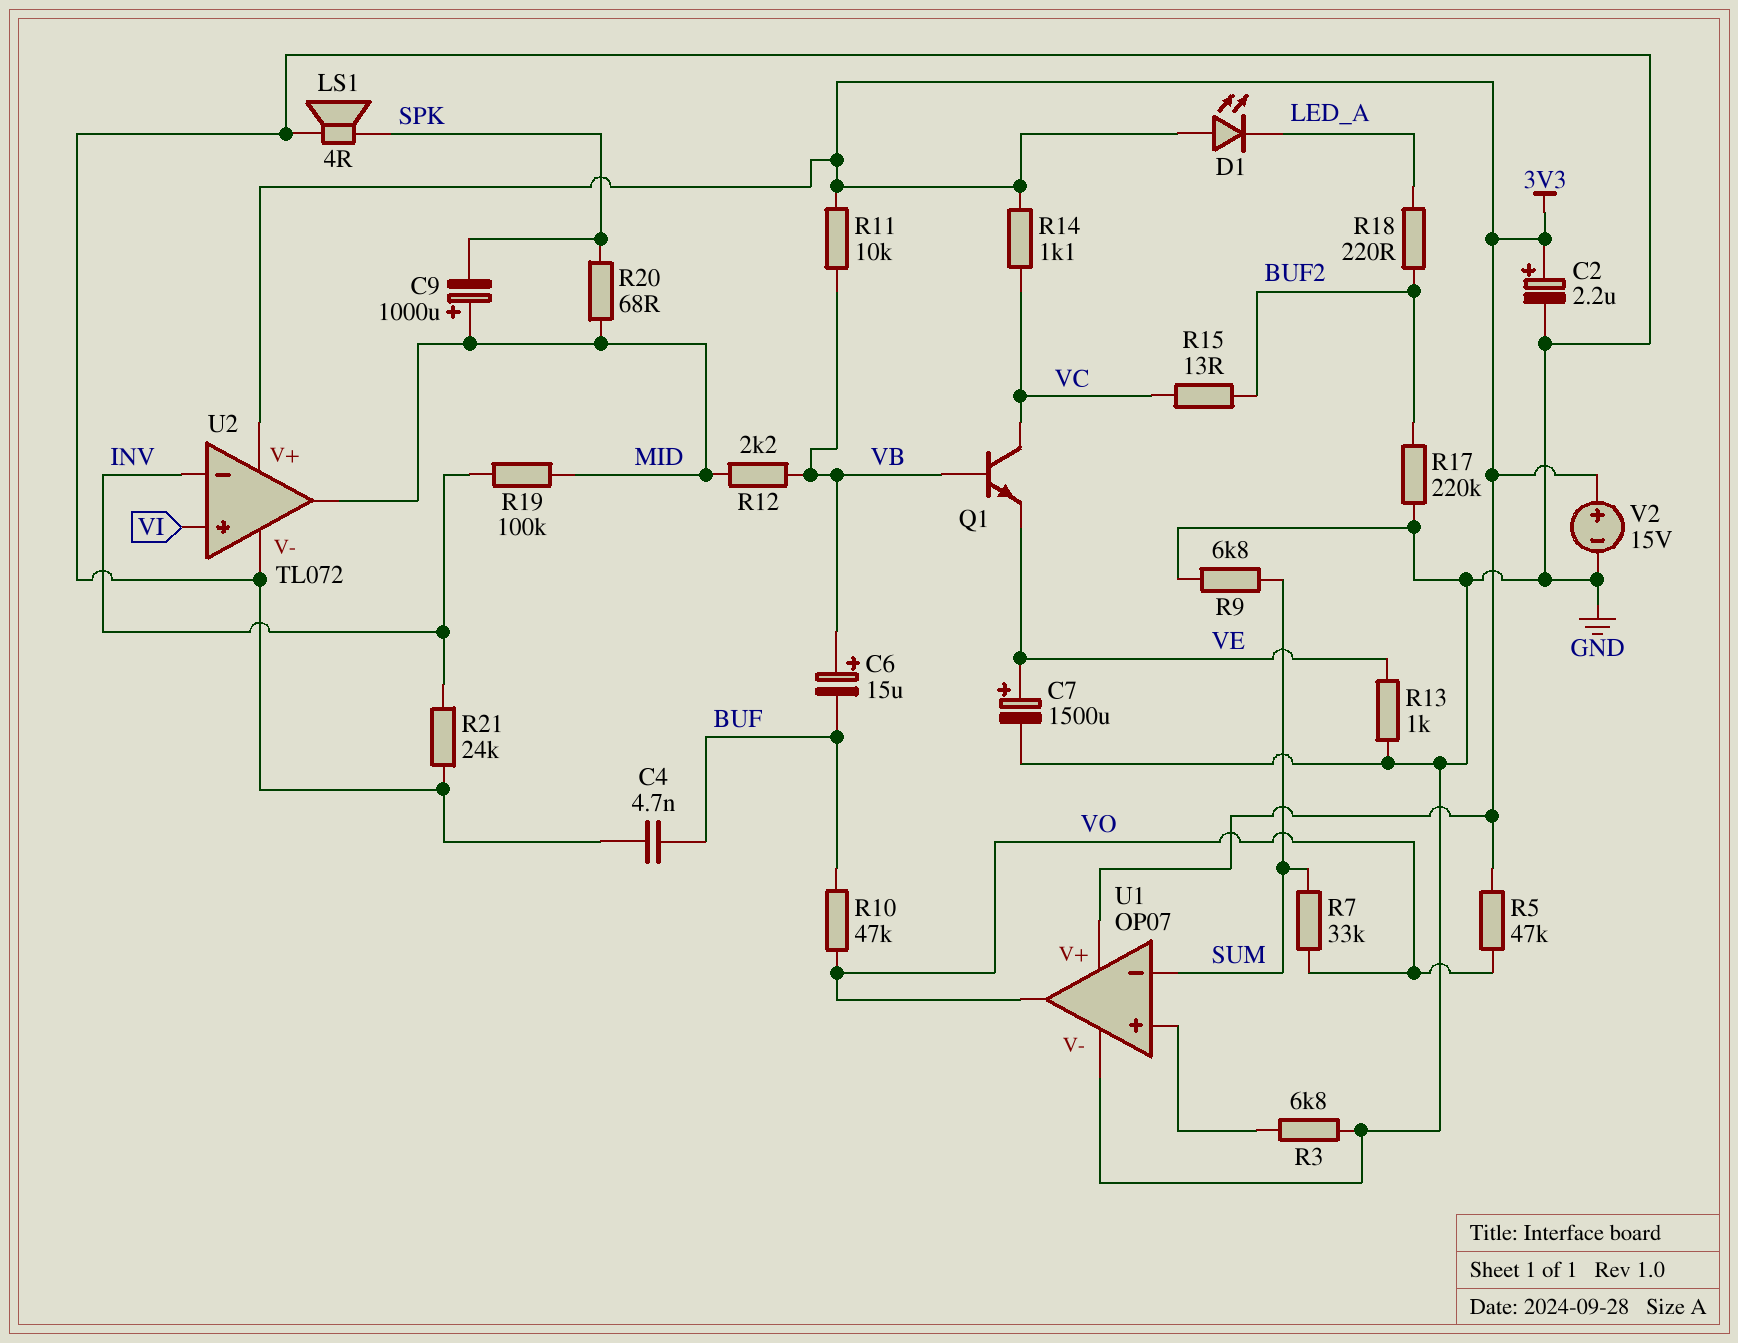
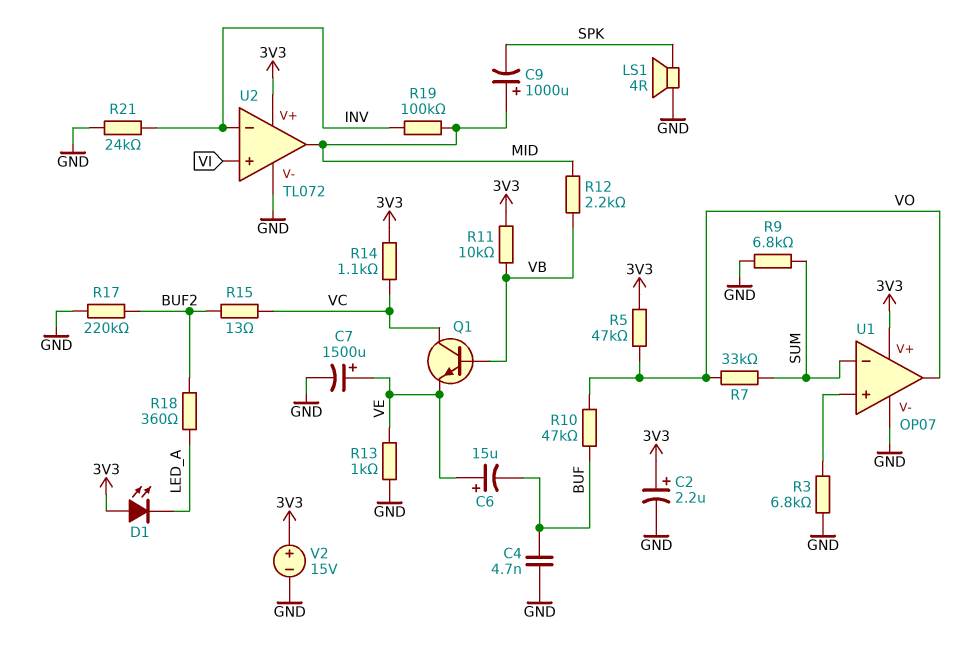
C6: 15uF (plus VB, minus BUF) -> 15uF (plus VE, minus BUF)
R18: 220 (BUF2, LED_A) -> 360 (BUF2, LED_A)
R20: 68 (MID, SPK) -> none

